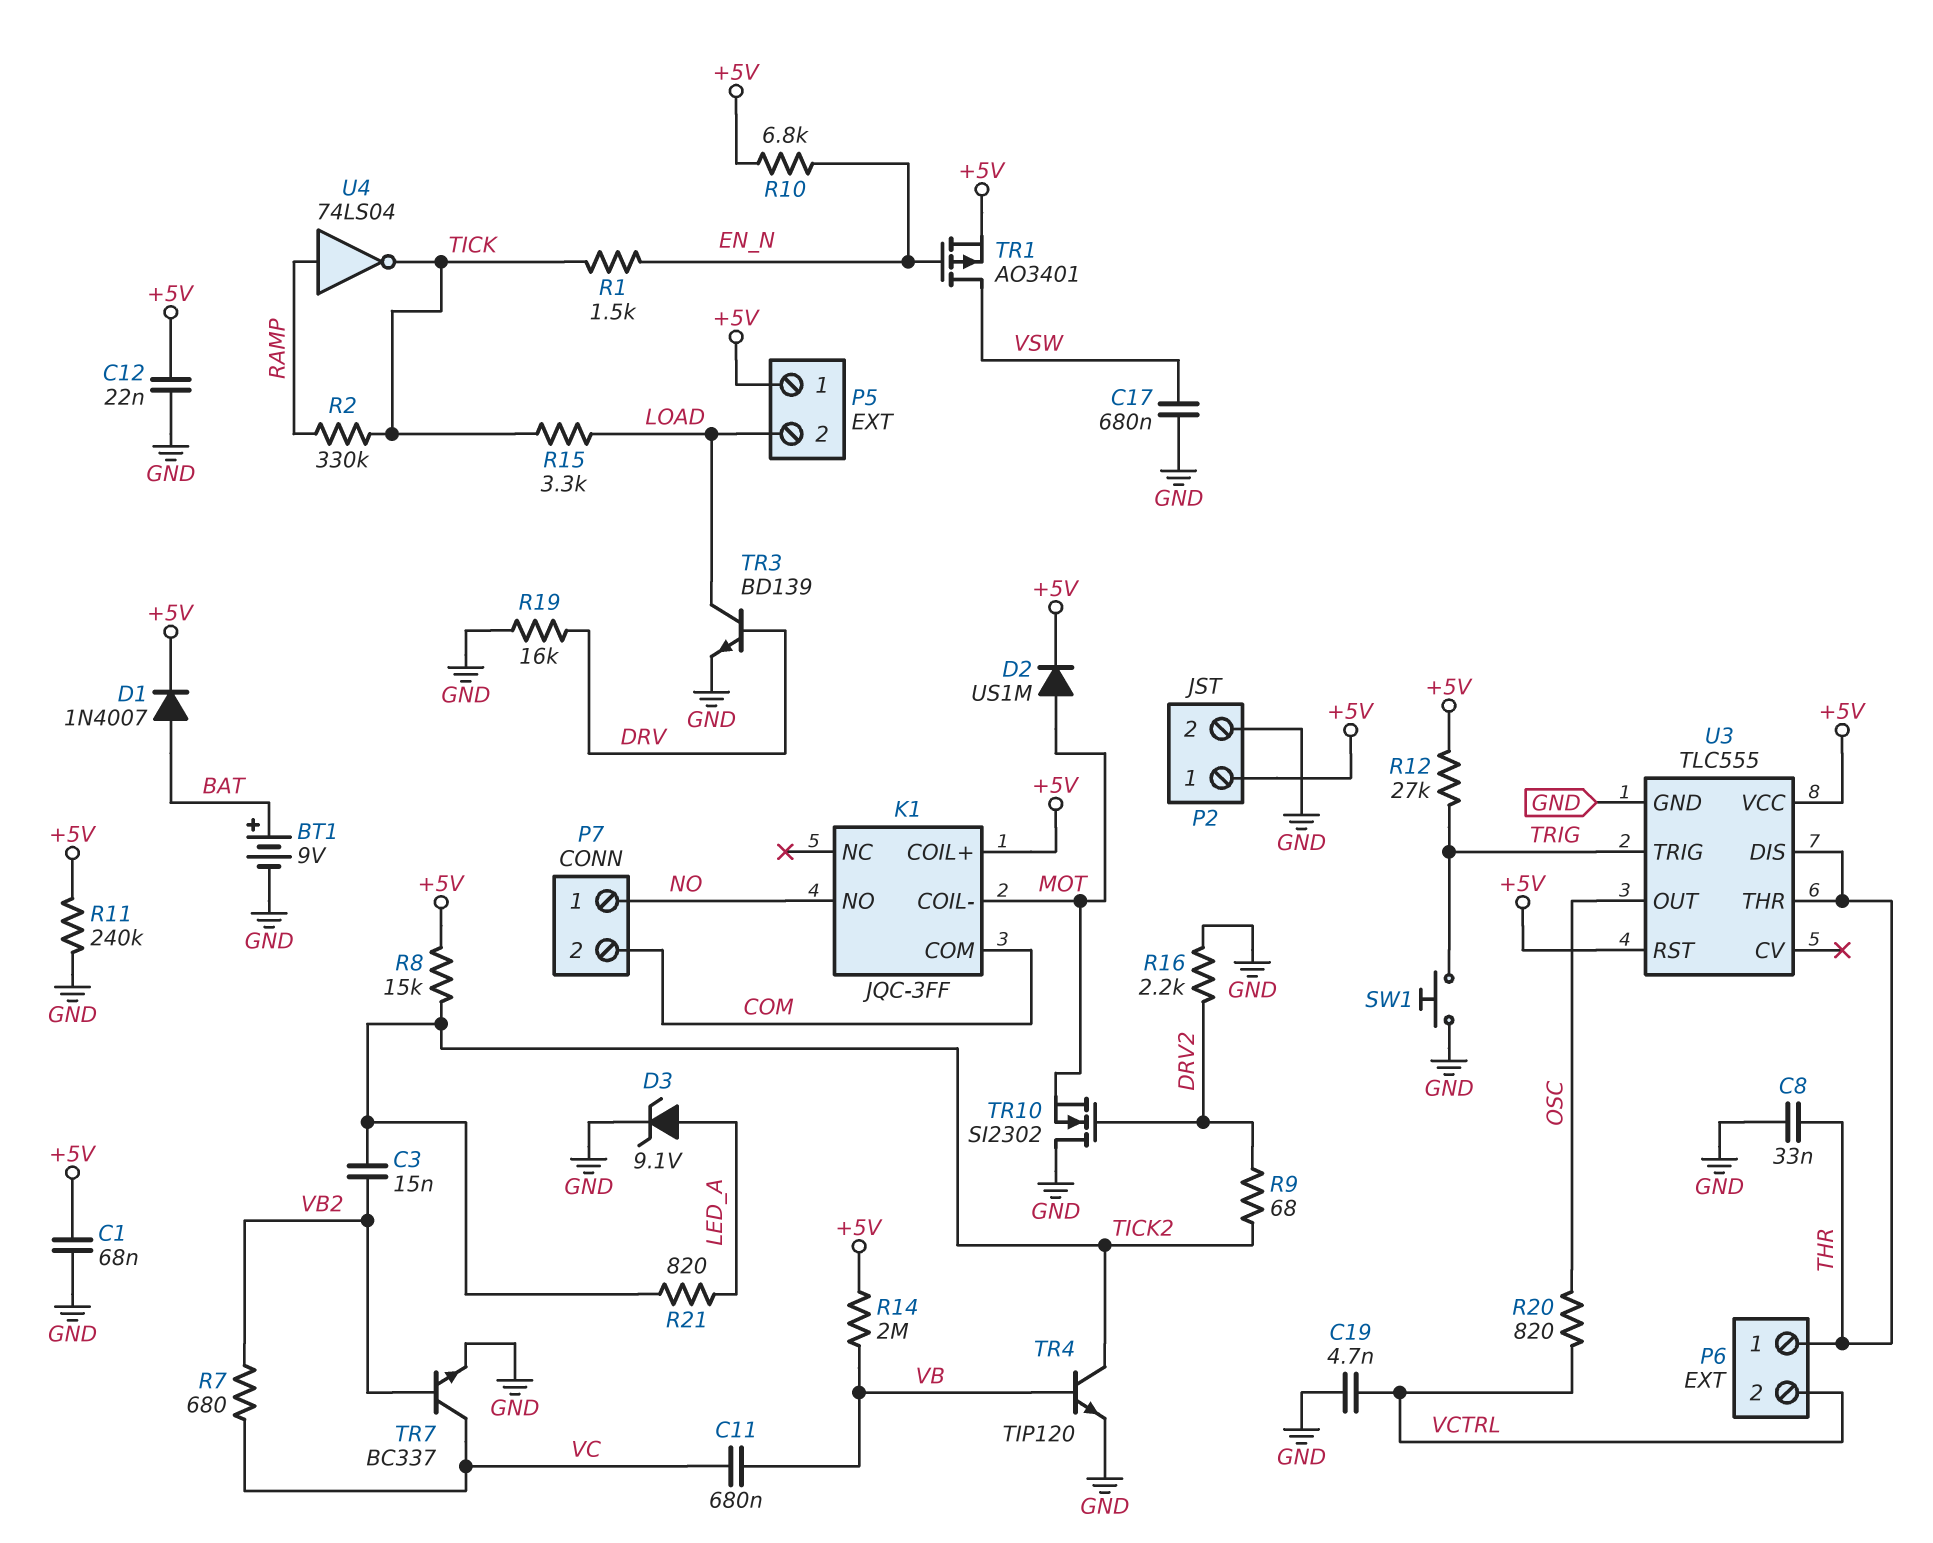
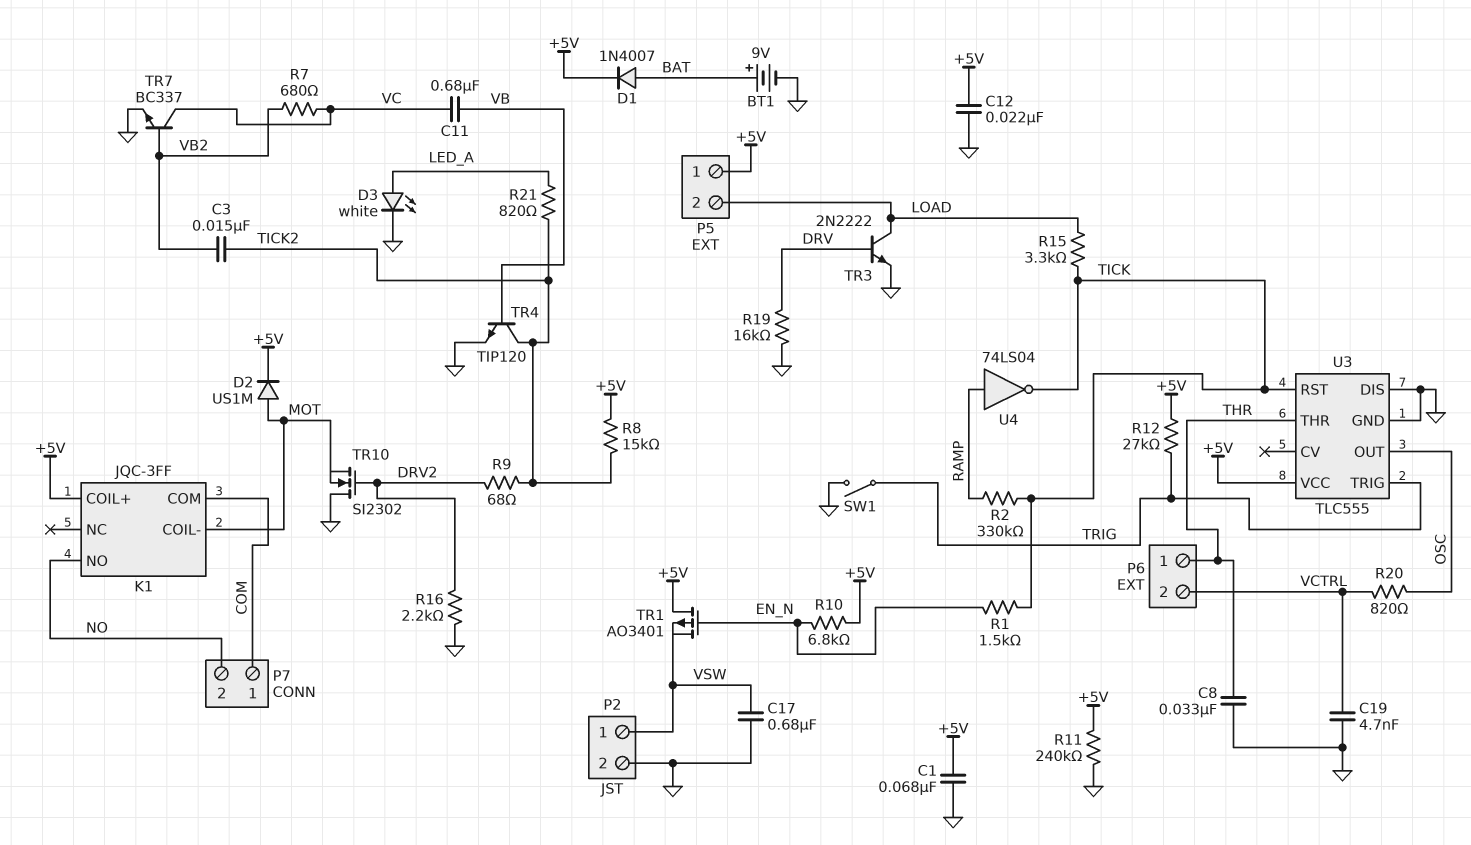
D3: zener 9.1V (A LED_A, K GND) -> LED white (A LED_A, K GND)
P2 pin 1: +5V -> VSW
P7 pin 1: NO -> COM
P7 pin 2: COM -> NO
R14: 2M (+5V, VB) -> none
SW1: button (GND, TRIG) -> switch (GND, TRIG)
TR1: PMOS AO3401 (G EN_N, D VSW, S +5V) -> PMOS AO3401 (G EN_N, D +5V, S VSW)
TR3: NPN BD139 (B DRV, C LOAD, E GND) -> NPN 2N2222 (B DRV, C LOAD, E GND)
U3 pin DIS: THR -> GND
U3 pin RST: +5V -> TICK

